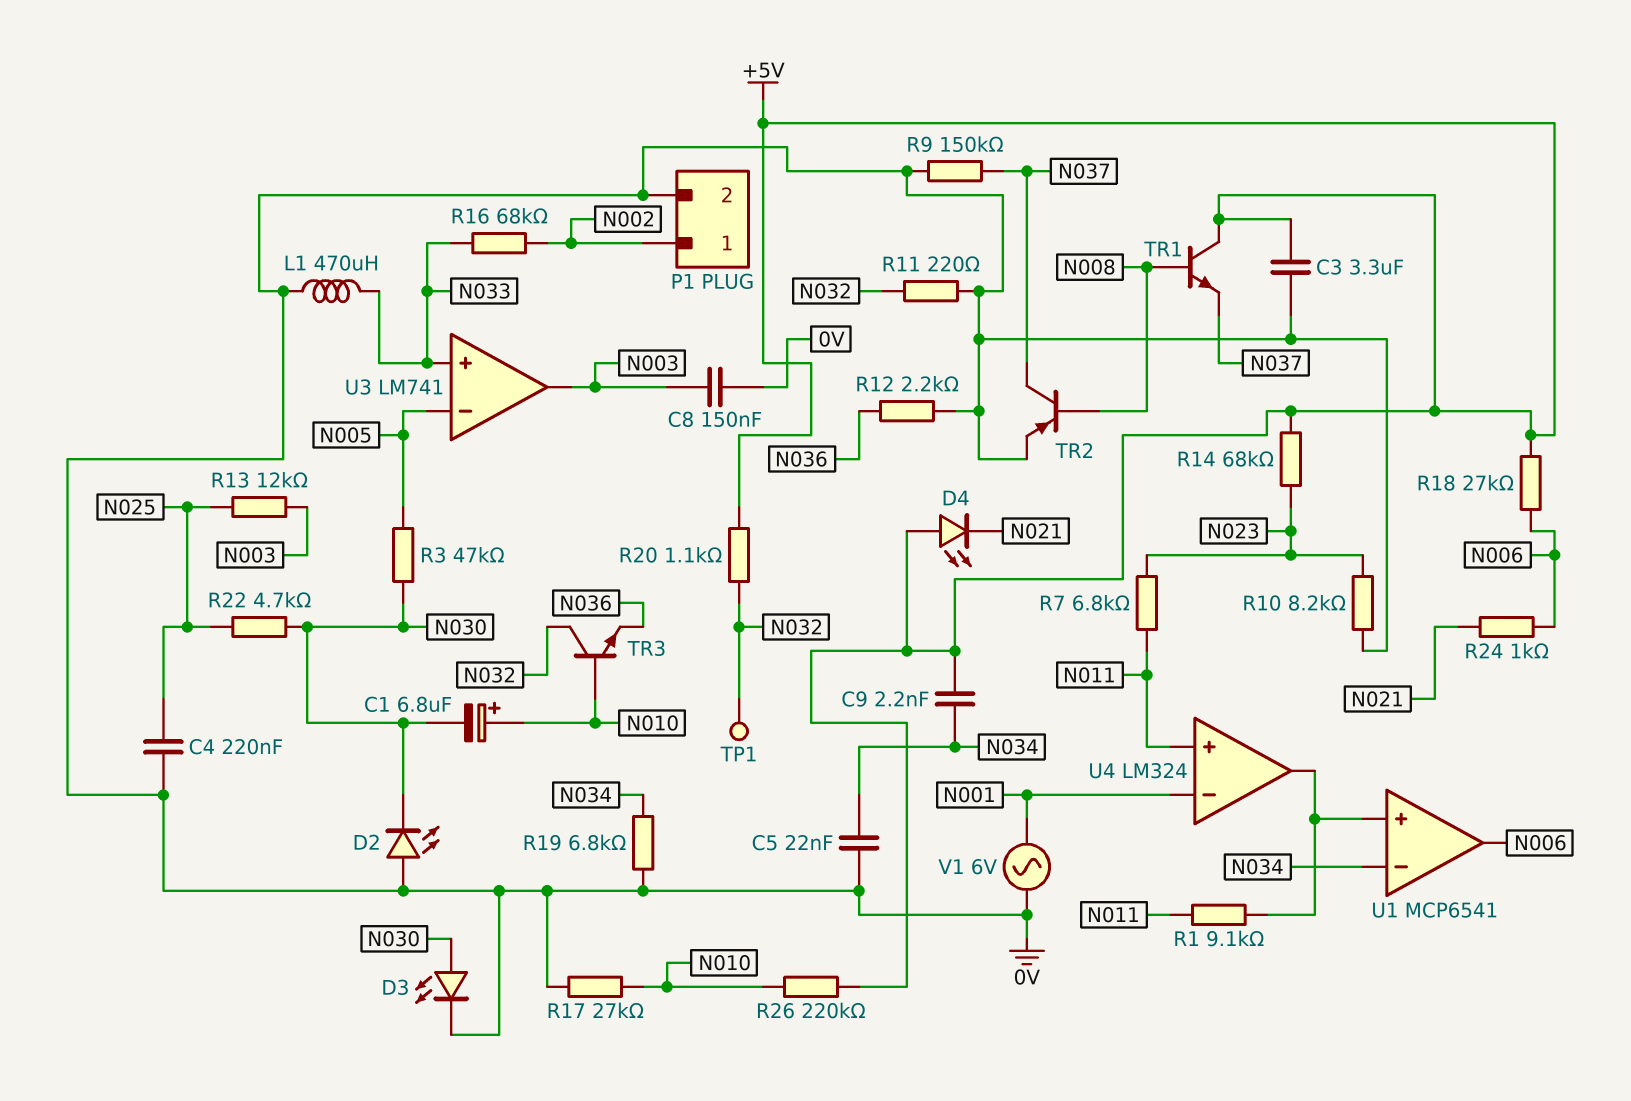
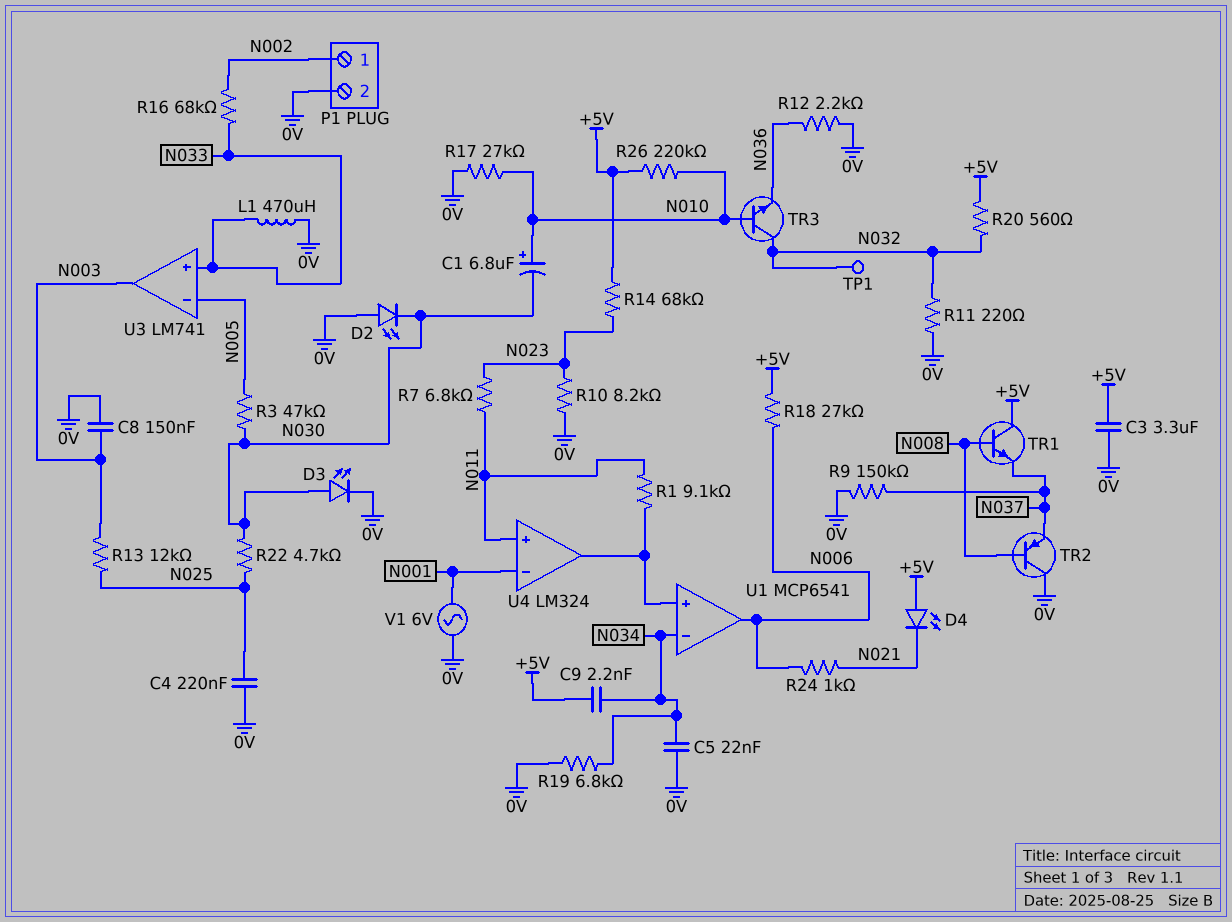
R20: 1.1k (+5V, N032) -> 560 (+5V, N032)
TR2: PNP (B N008, C N037, E 0V) -> PNP (B N008, C 0V, E N037)

